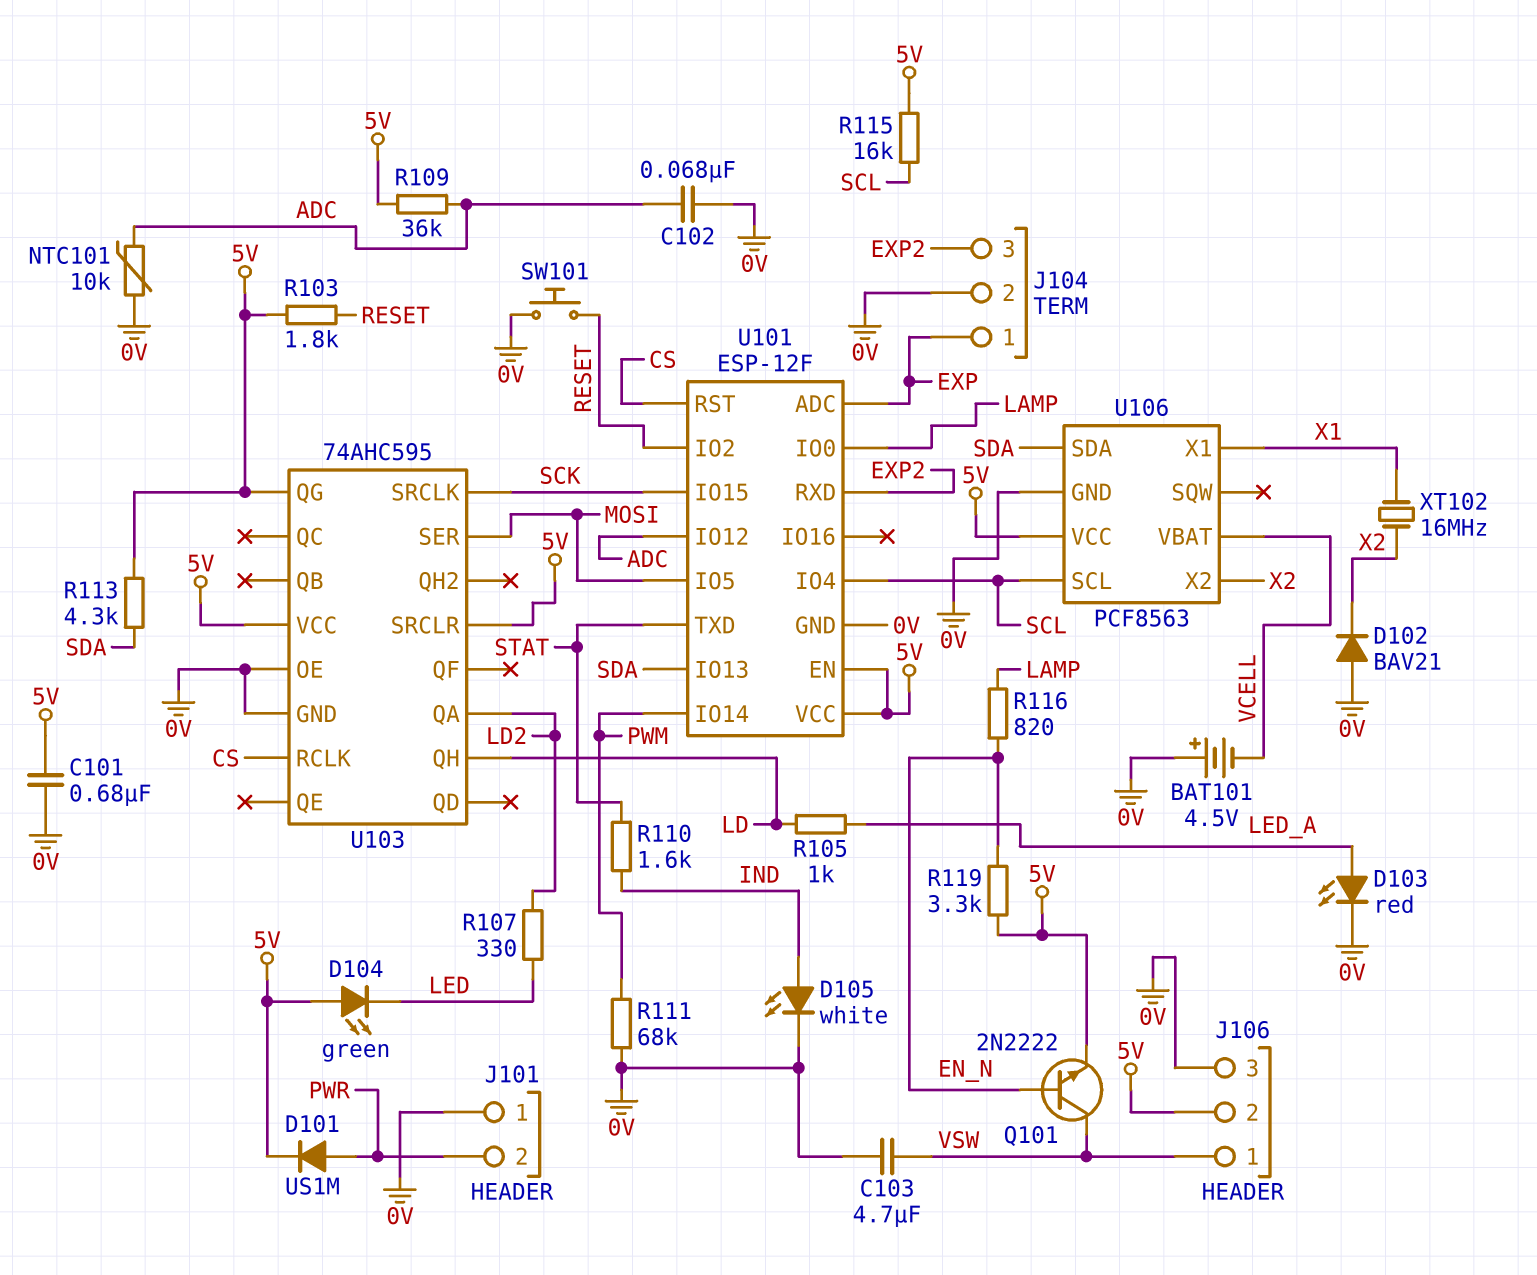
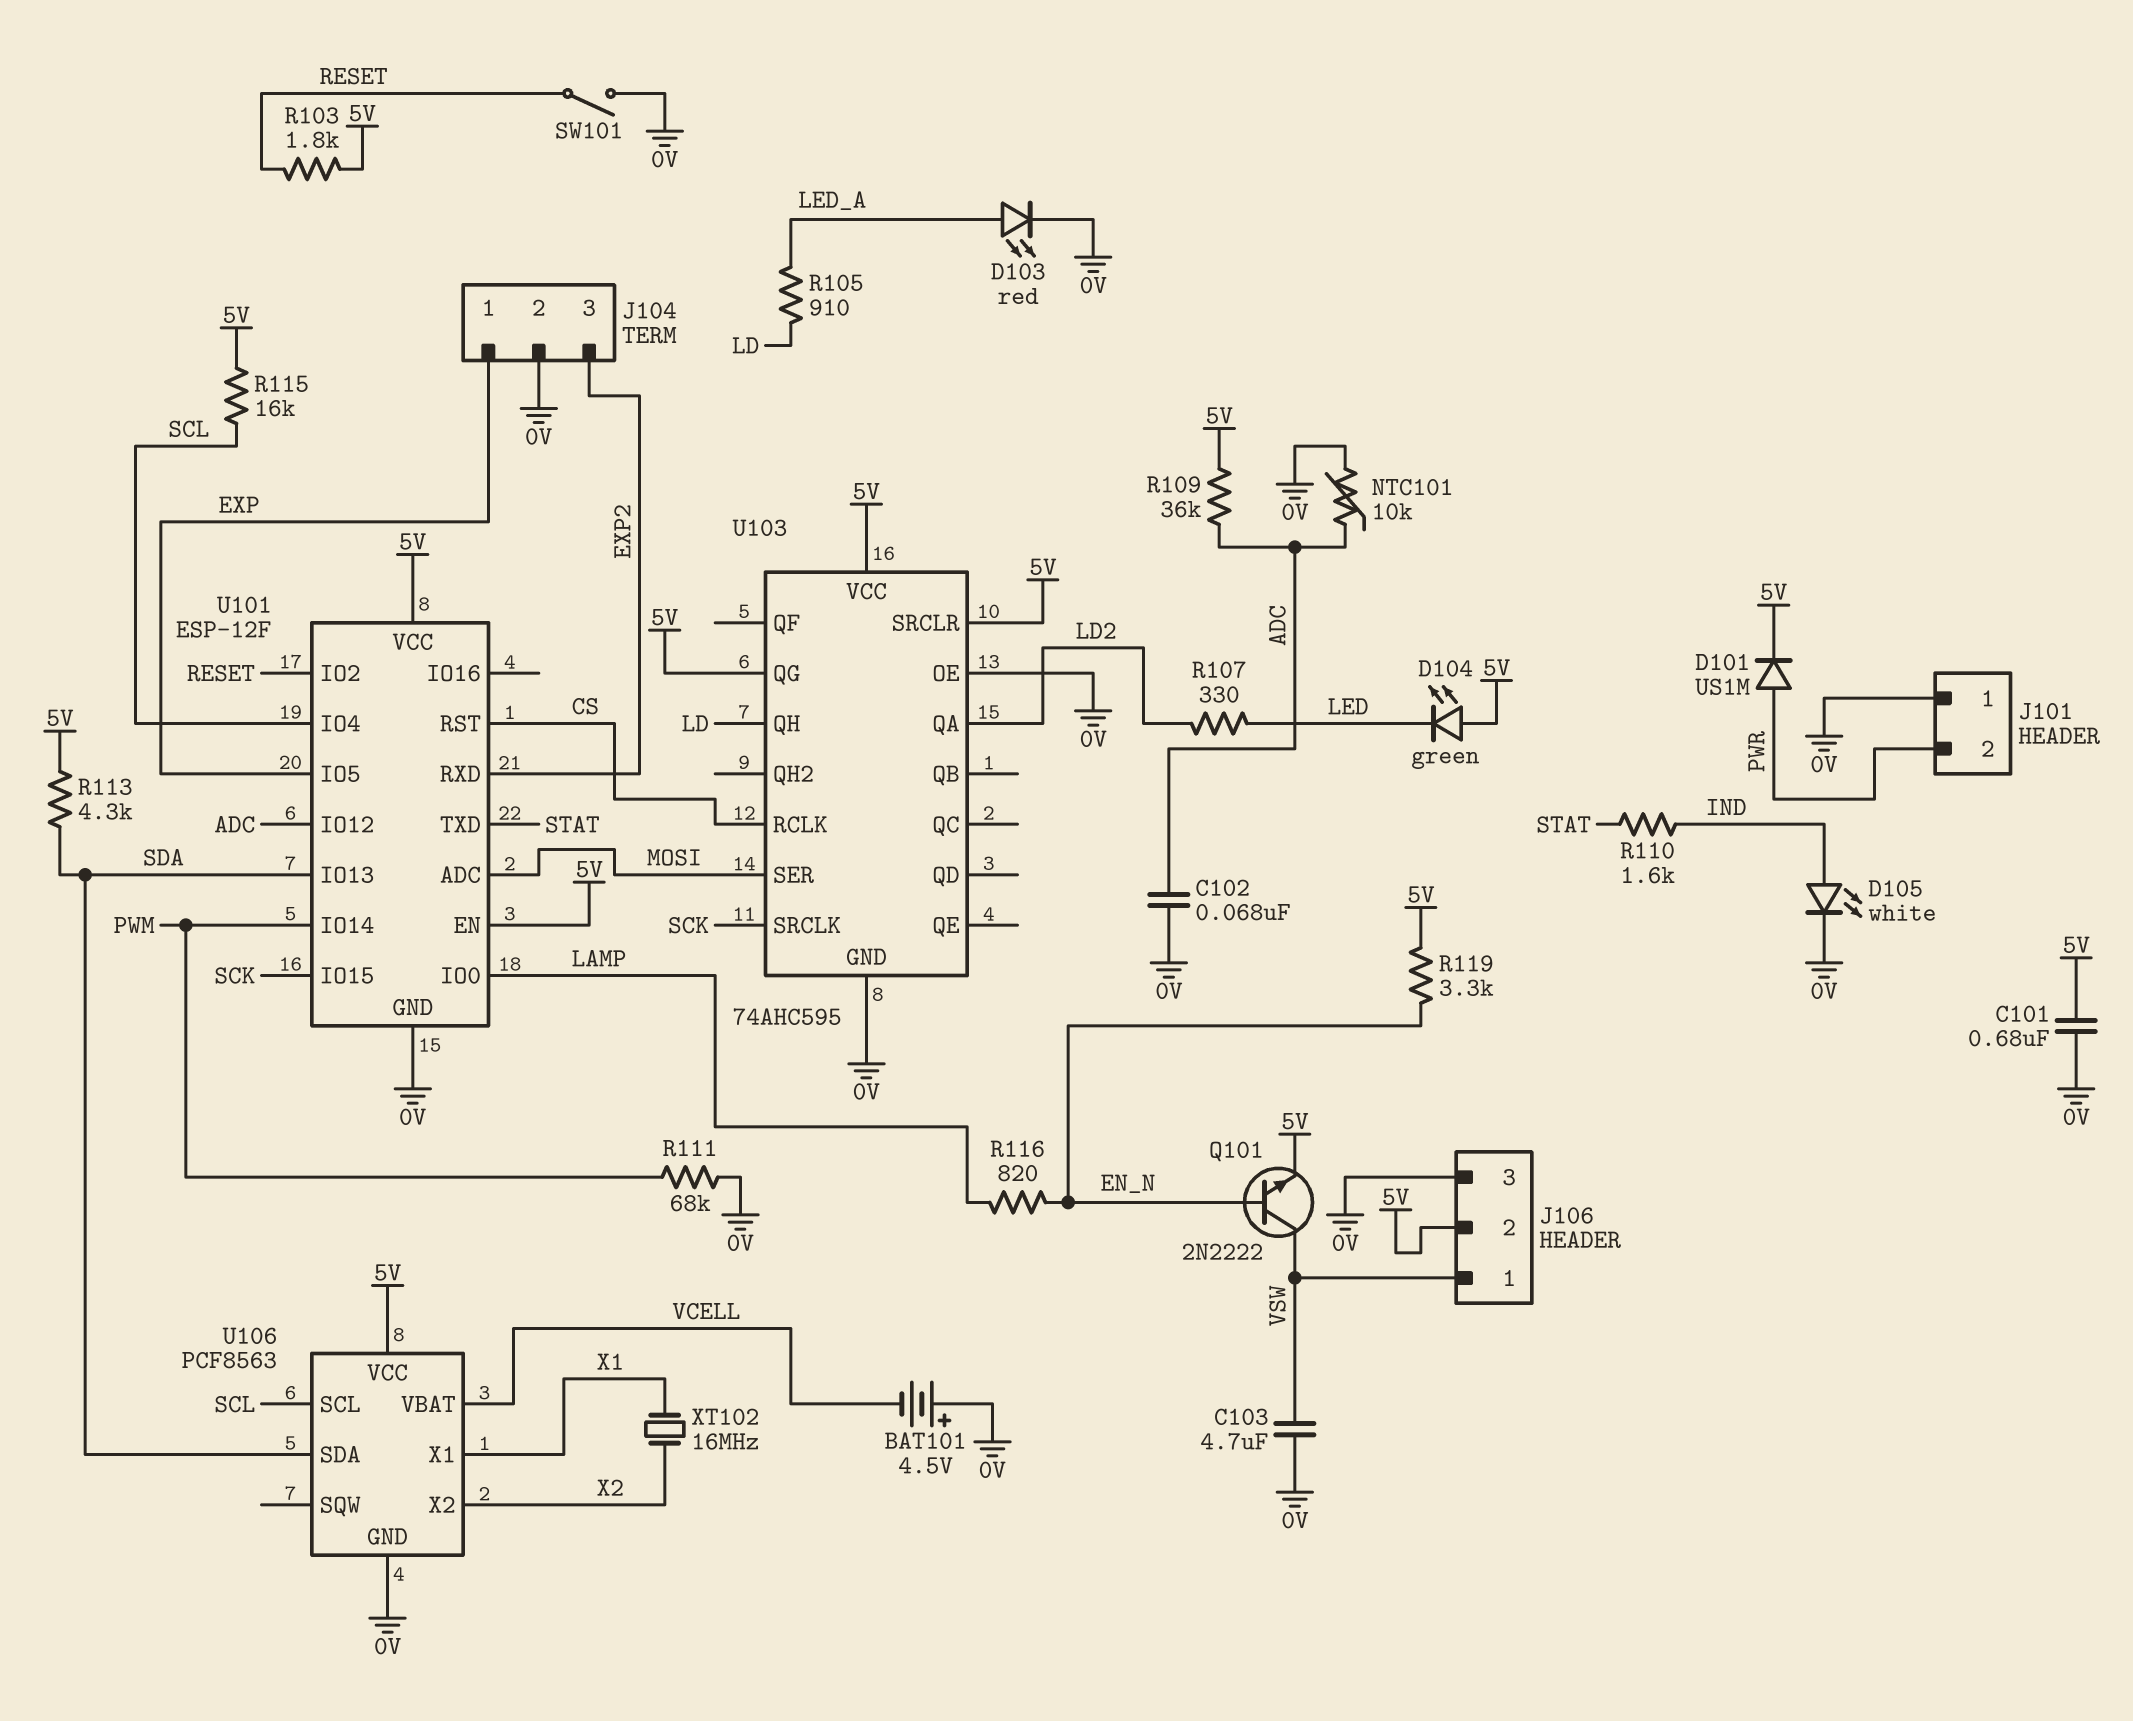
D102: diode BAV21 (A 0V, K X2) -> none
R105: 1k (LD, LED_A) -> 910 (LD, LED_A)
SW101: button (0V, RESET) -> switch (0V, RESET)
U101 pin ADC: EXP -> MOSI
U101 pin IO5: MOSI -> EXP

